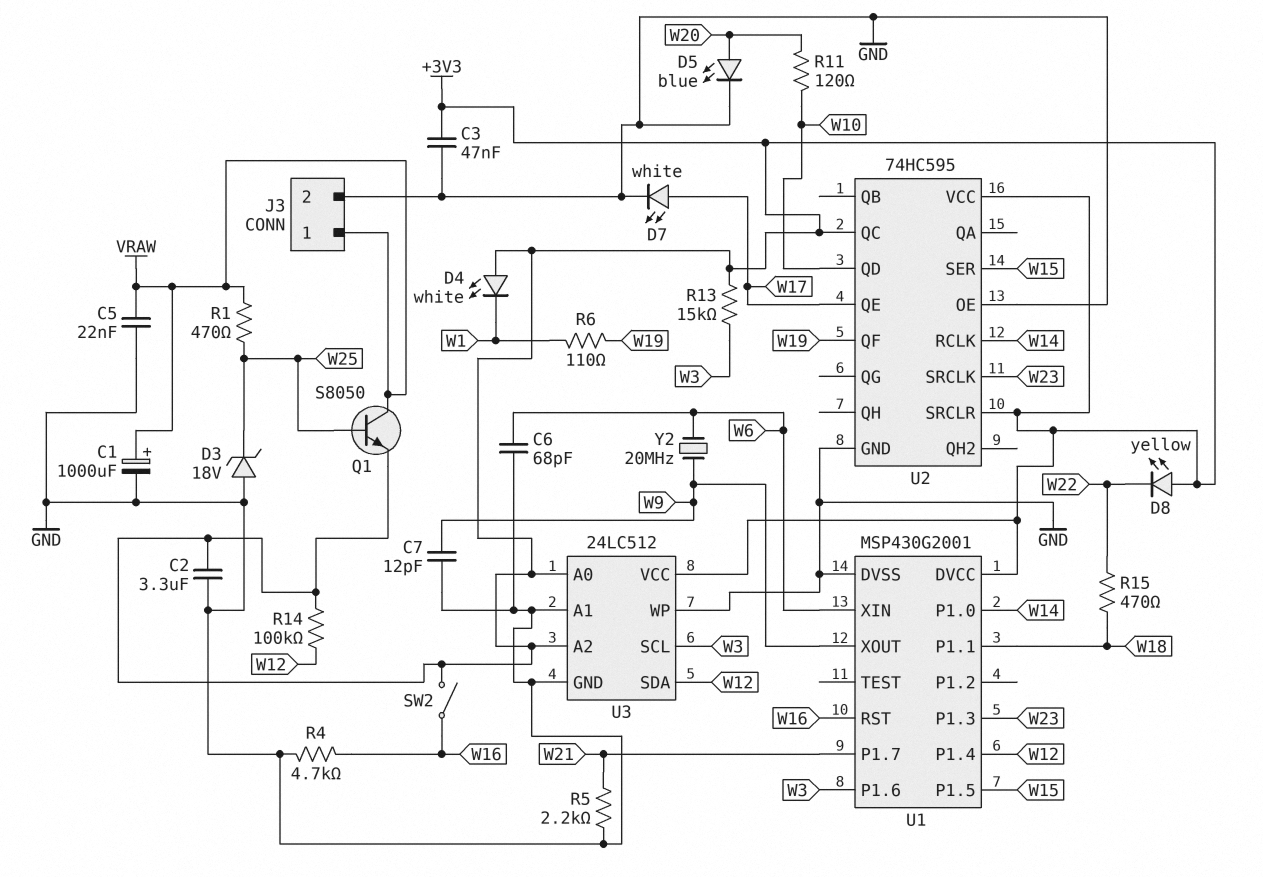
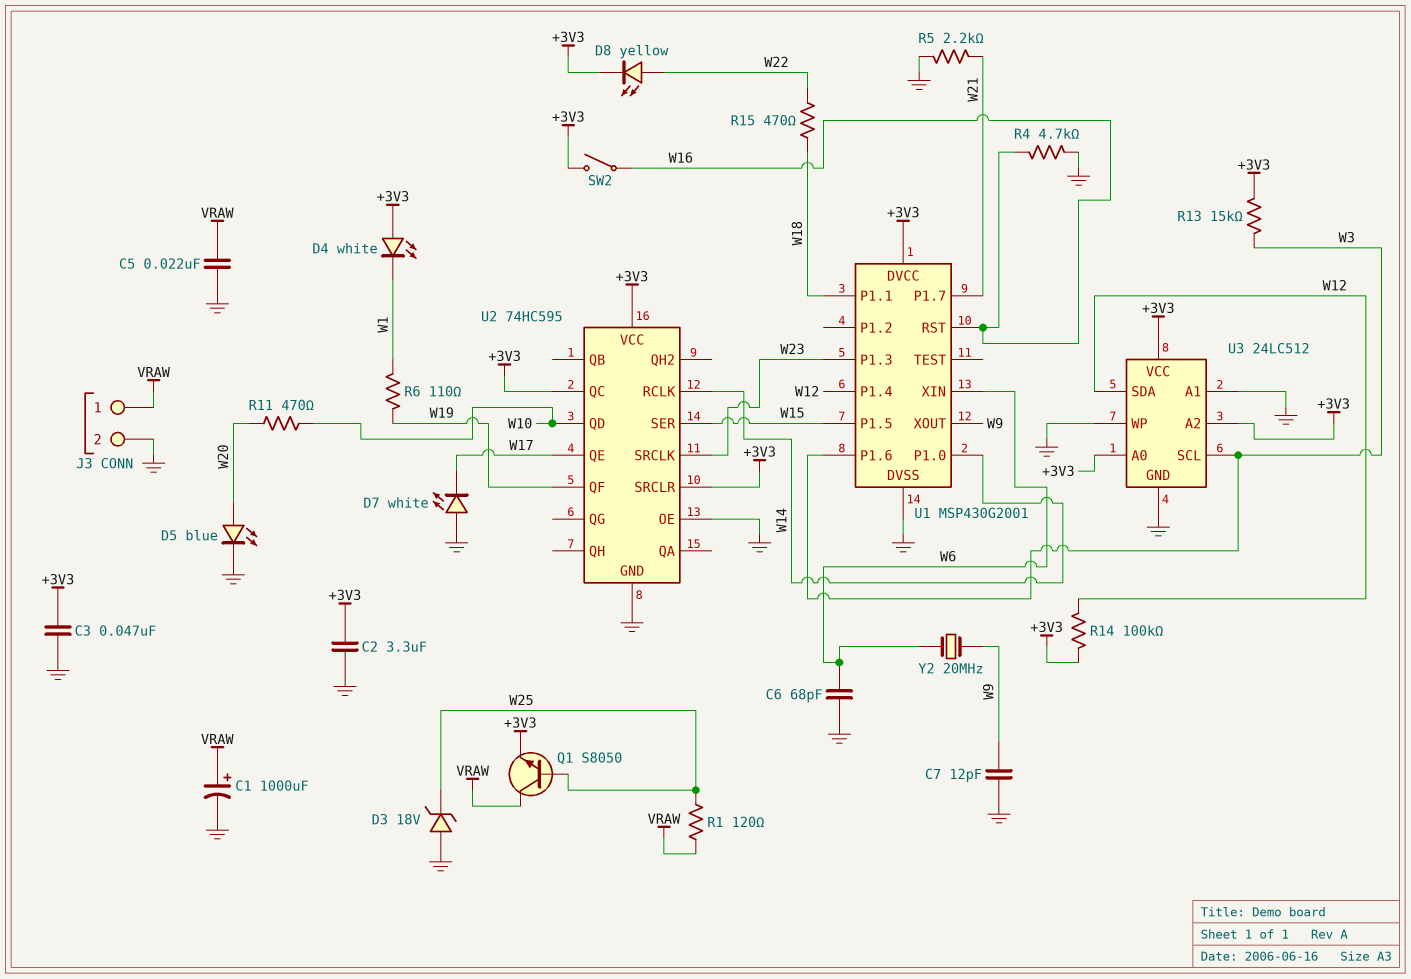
D7: LED white (A W17, K GND) -> LED white (A GND, K W17)
D8: LED yellow (A +3V3, K W22) -> LED yellow (A W22, K +3V3)
R1: 470 (VRAW, W25) -> 120 (VRAW, W25)
R11: 120 (W10, W20) -> 470 (W10, W20)

